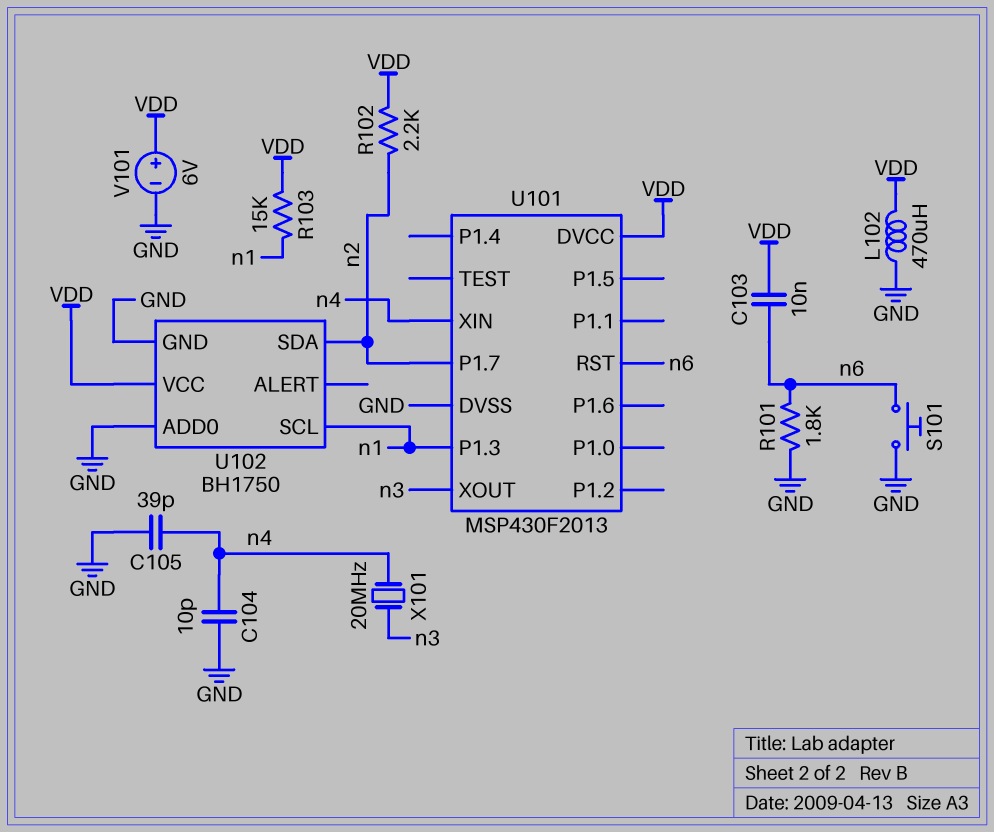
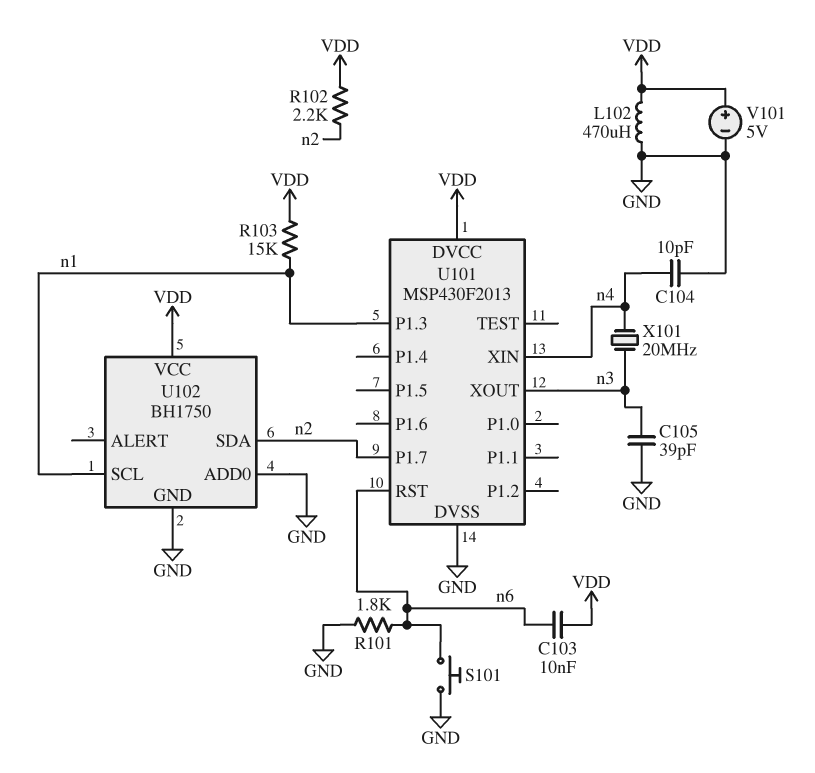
C105: 39pF (GND, n4) -> 39pF (GND, n3)
V101: 6V (plus VDD, minus GND) -> 5V (plus VDD, minus GND)

